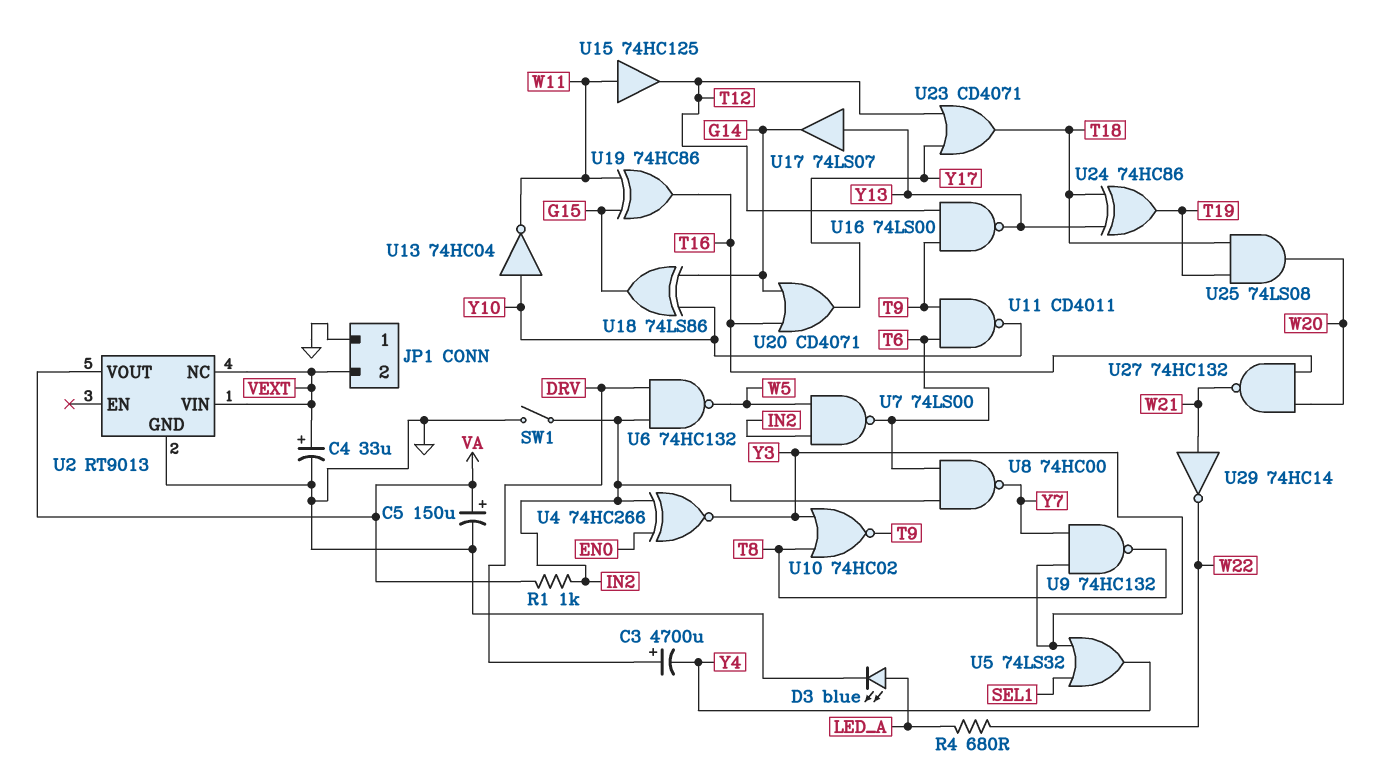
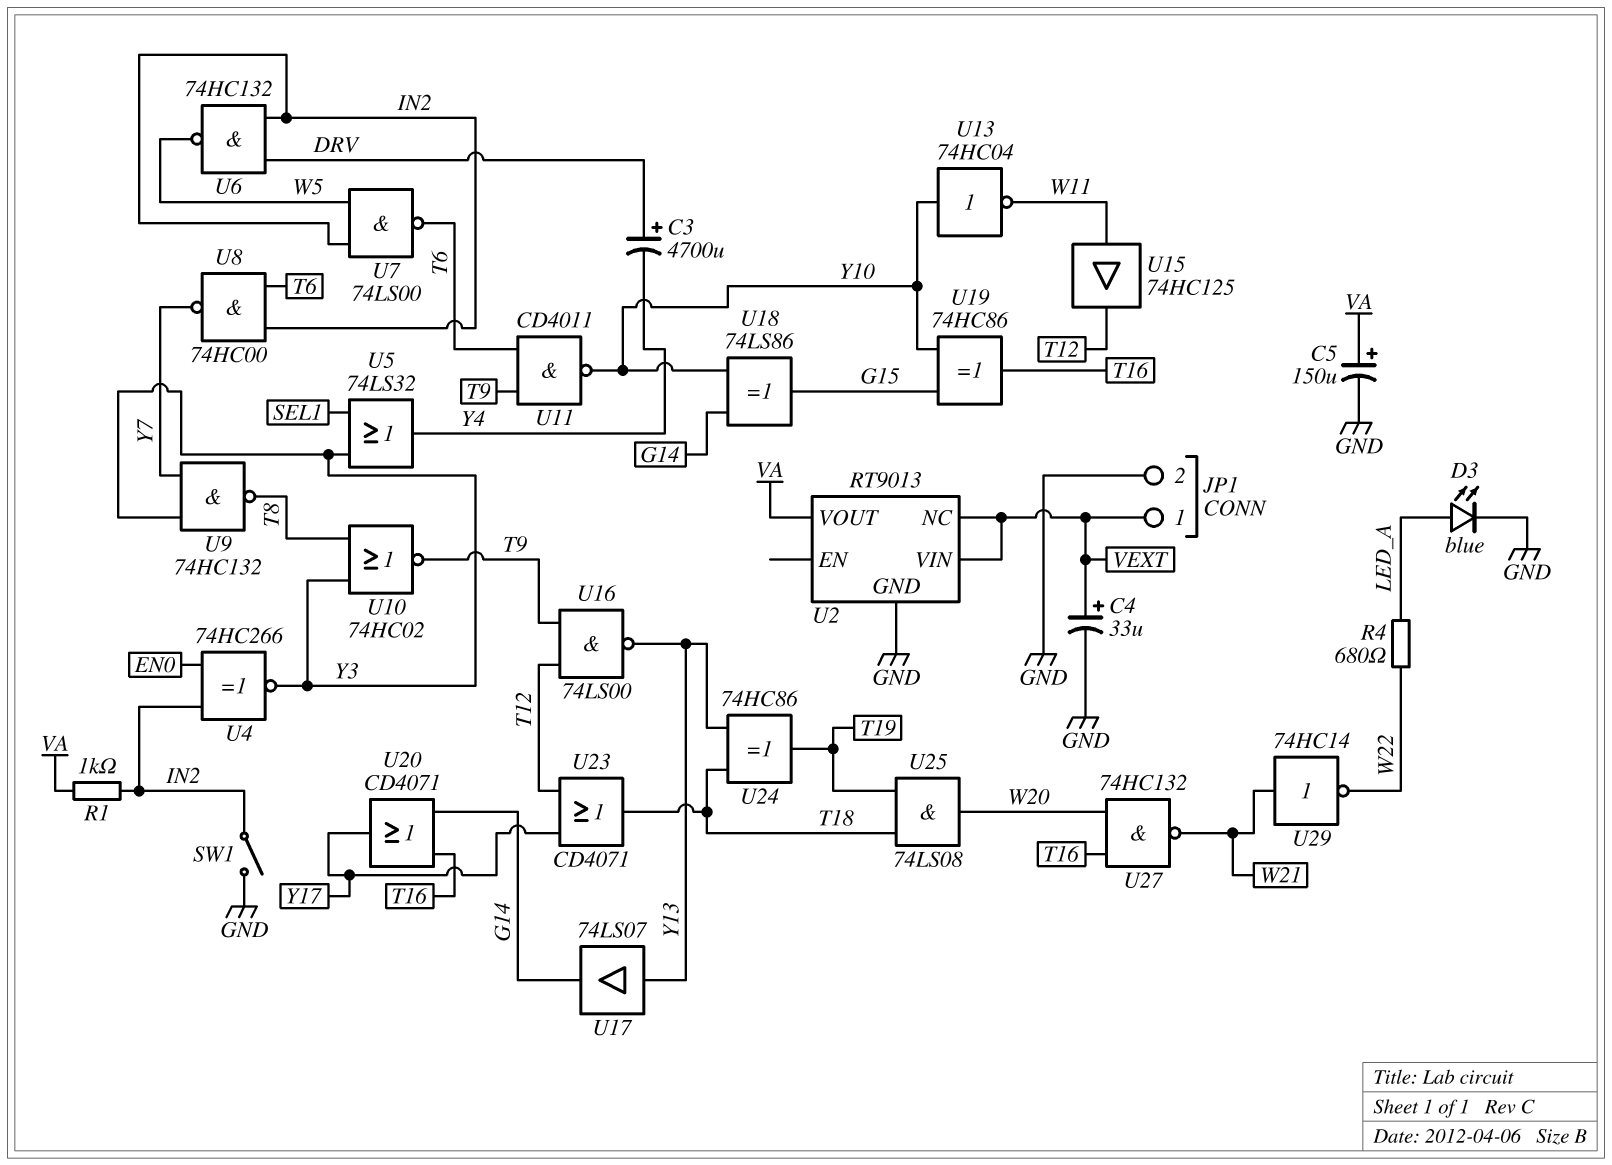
JP1 pin 1: GND -> VEXT
JP1 pin 2: VEXT -> GND
U19: XOR 74HC86 (in G15, in W11, out T16) -> XOR 74HC86 (in G15, in Y10, out T16)

